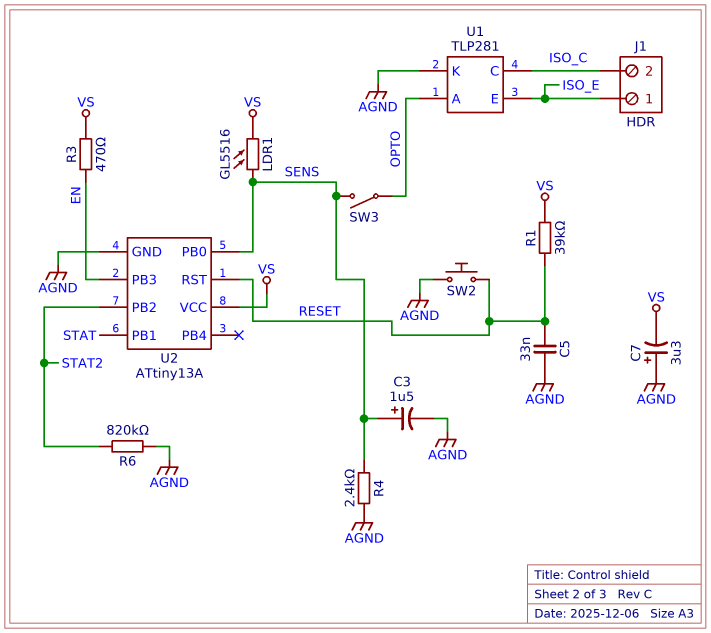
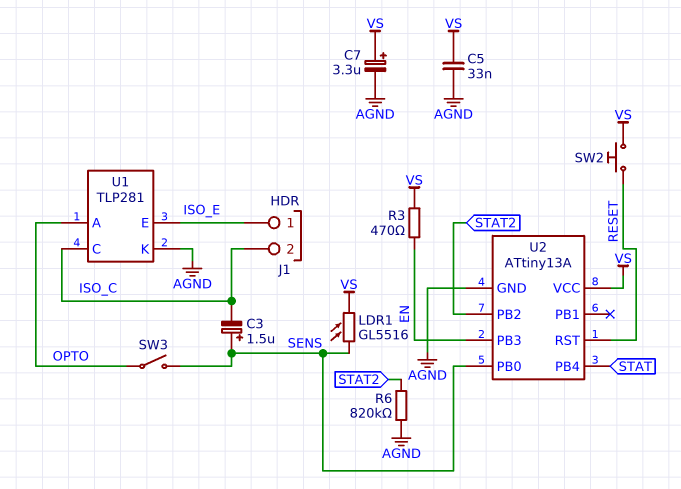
C3: 1.5uF (plus SENS, minus AGND) -> 1.5uF (plus SENS, minus ISO_C)
C5: 33nF (AGND, RESET) -> 33nF (AGND, VS)
C7: 3.3uF (plus AGND, minus VS) -> 3.3uF (plus VS, minus AGND)
R1: 39k (RESET, VS) -> none
R4: 2.4k (AGND, SENS) -> none
SW2: button (AGND, RESET) -> button (RESET, VS)
U2 pin PB1: STAT -> none
U2 pin PB4: none -> STAT

